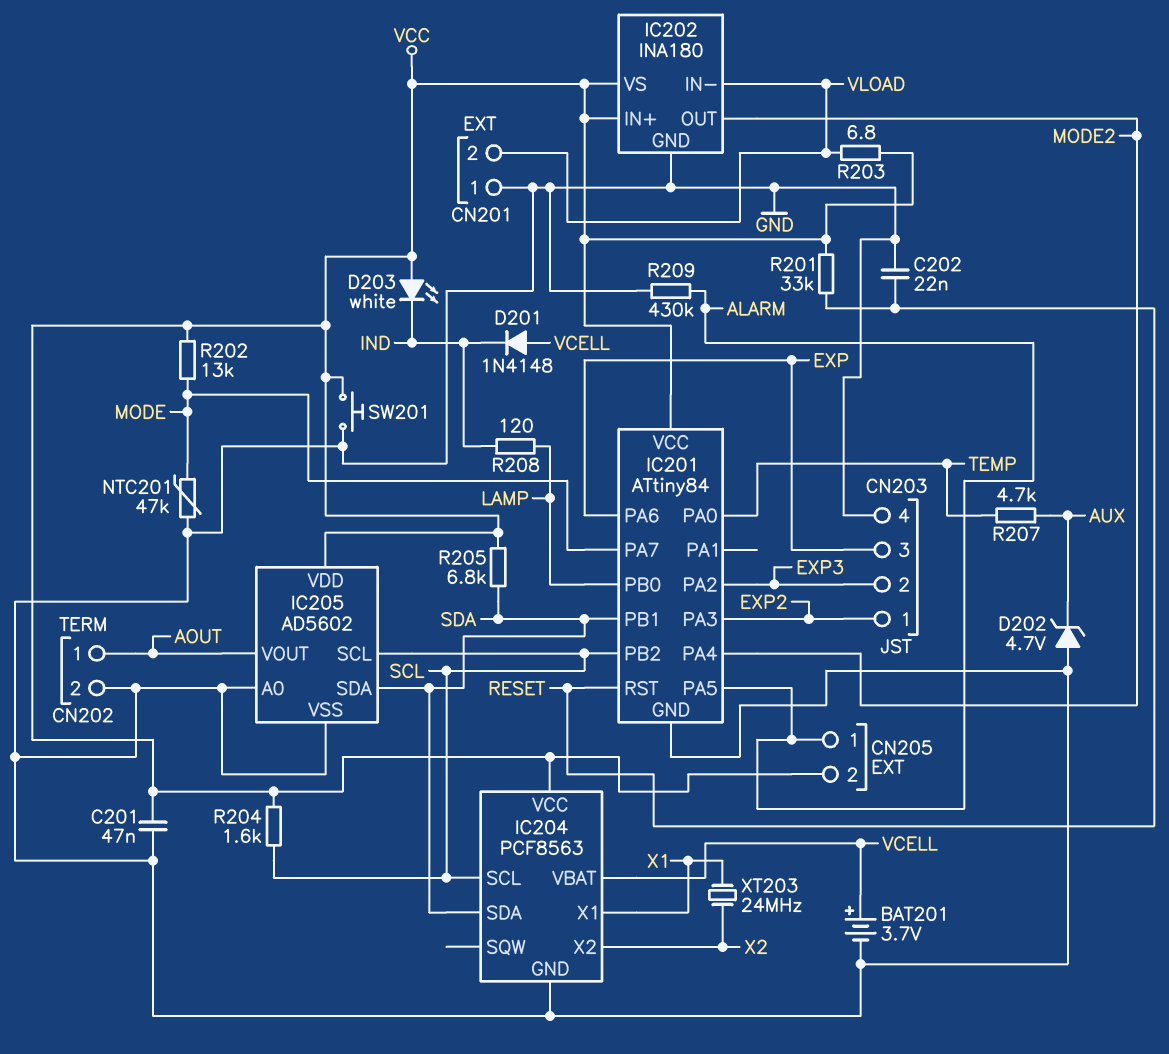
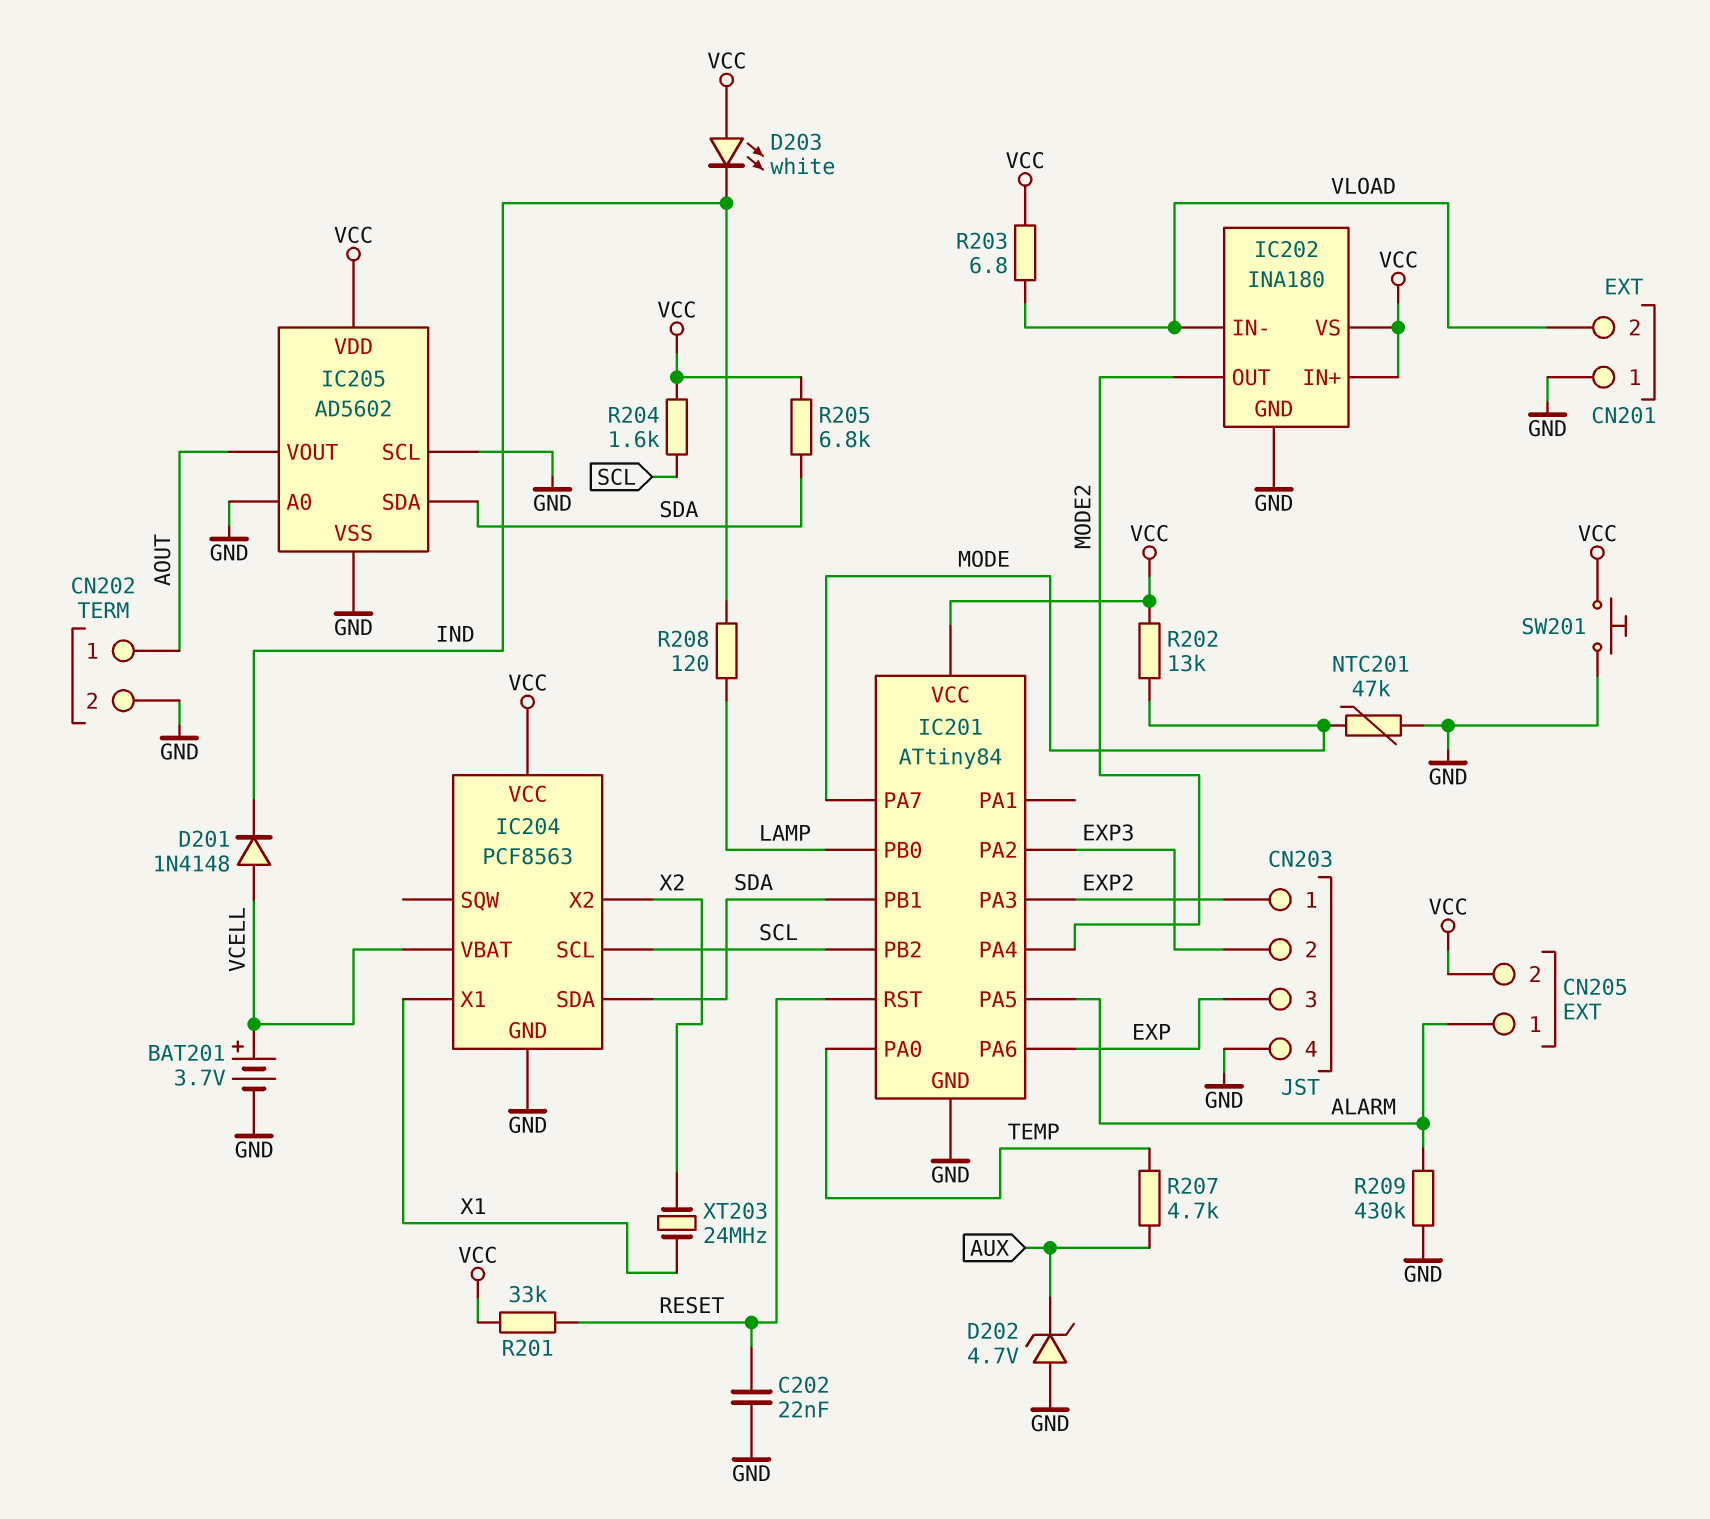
C201: 47nF (GND, VCC) -> none
IC205 pin SCL: SCL -> GND

